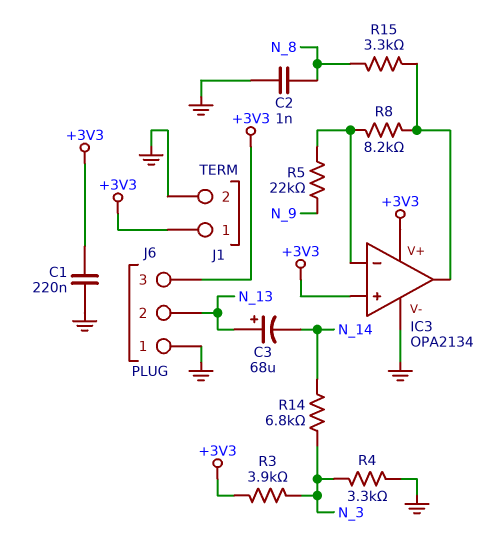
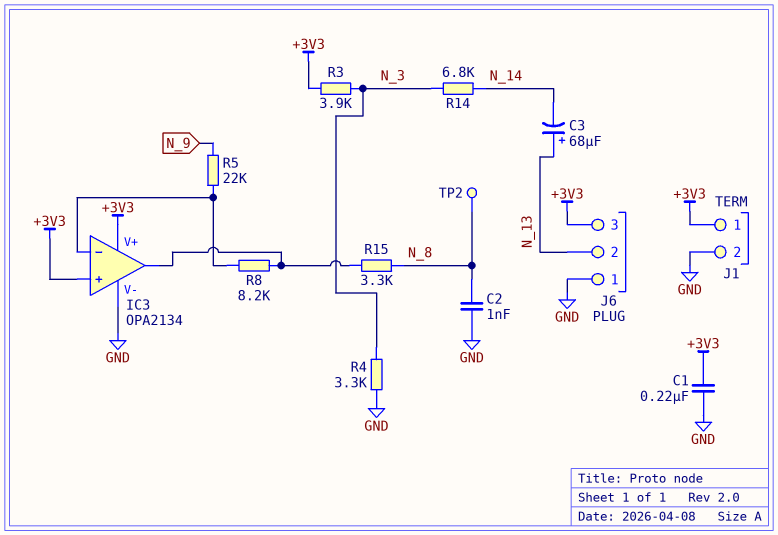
TP2: none -> test point (N_8)

